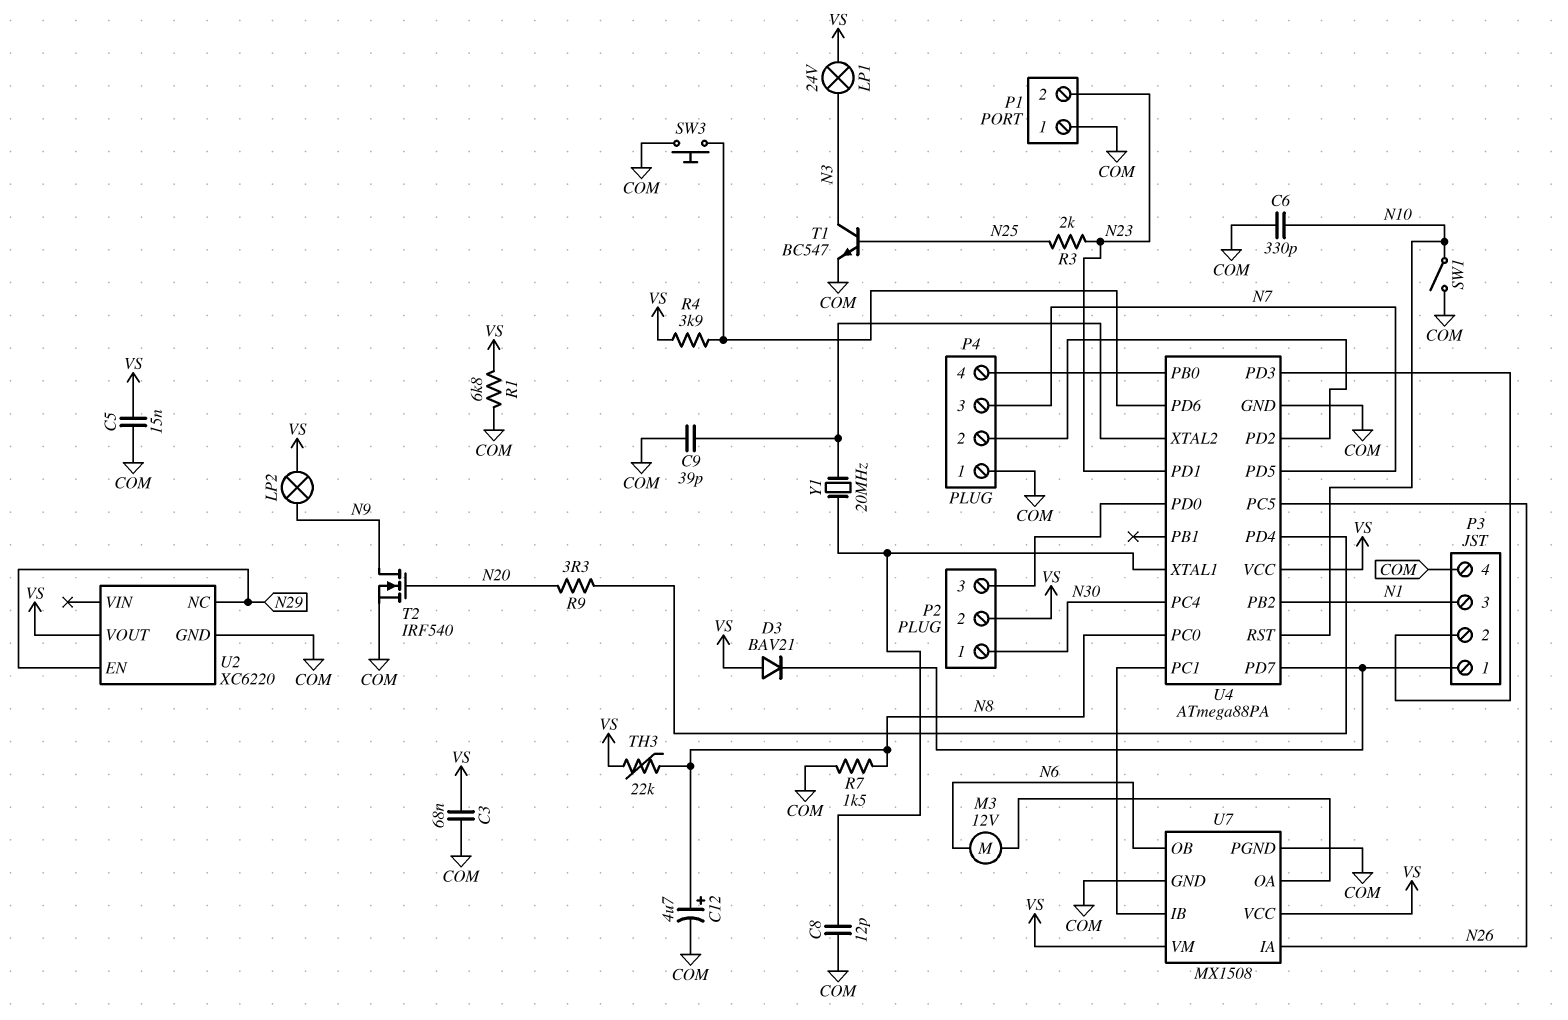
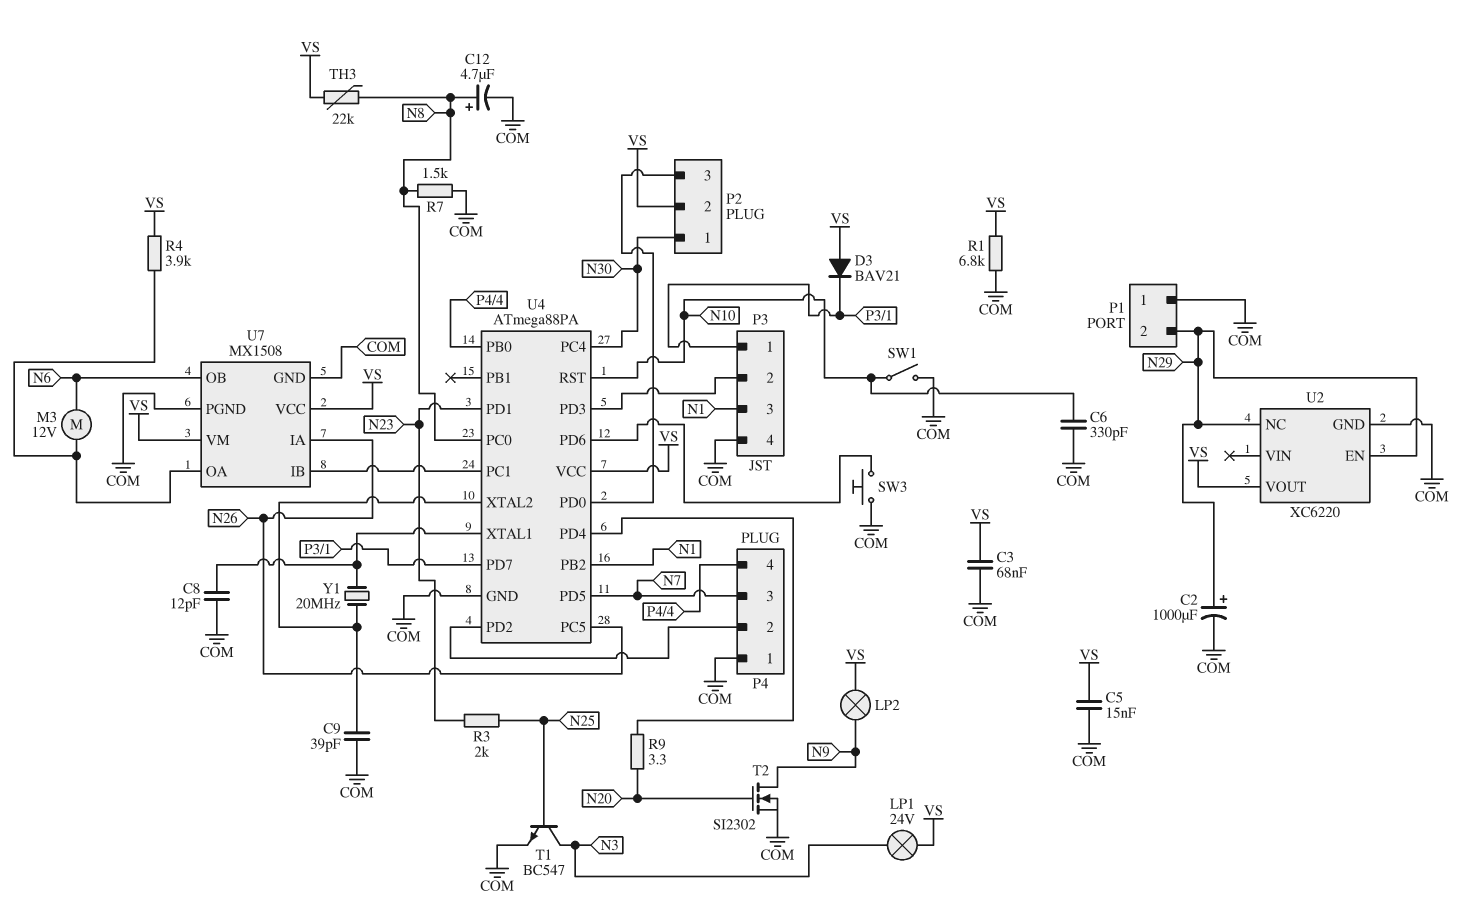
C2: none -> 1000uF (plus N29, minus COM)
P1 pin 2: N23 -> N29
R4: 3.9k (U4/PD6, VS) -> 3.9k (U7/OA, VS)
T2: NMOS IRF540 (G N20, D N9, S COM) -> NMOS SI2302 (G N20, D N9, S COM)

